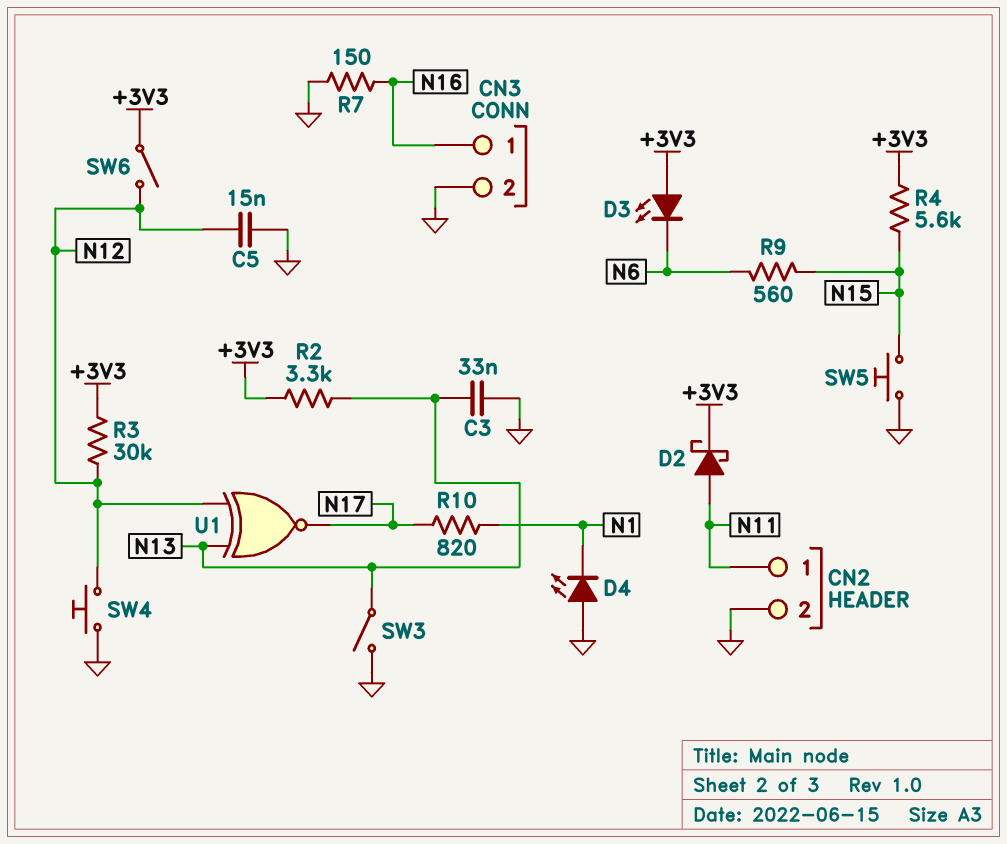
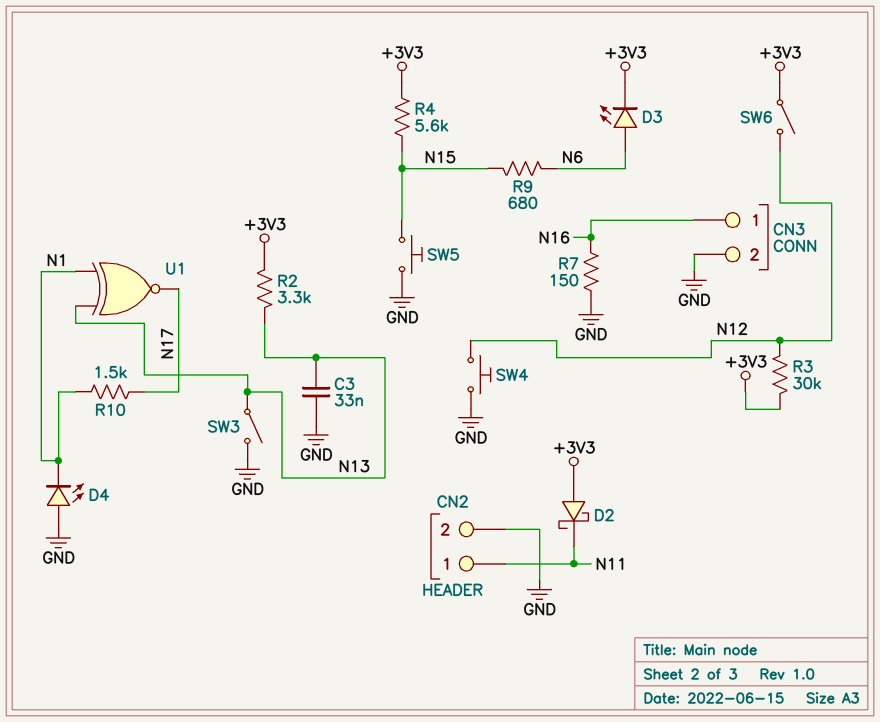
C5: 15nF (GND, N12) -> none
D2: schottky (A N11, K +3V3) -> schottky (A +3V3, K N11)
D3: LED (A +3V3, K N6) -> LED (A N6, K +3V3)
R9: 560 (N6, N15) -> 680 (N6, N15)
R10: 820 (N1, N17) -> 1.5k (N1, N17)
U1: XNOR (in N12, in N13, out N17) -> XNOR (in N1, in N13, out N17)

